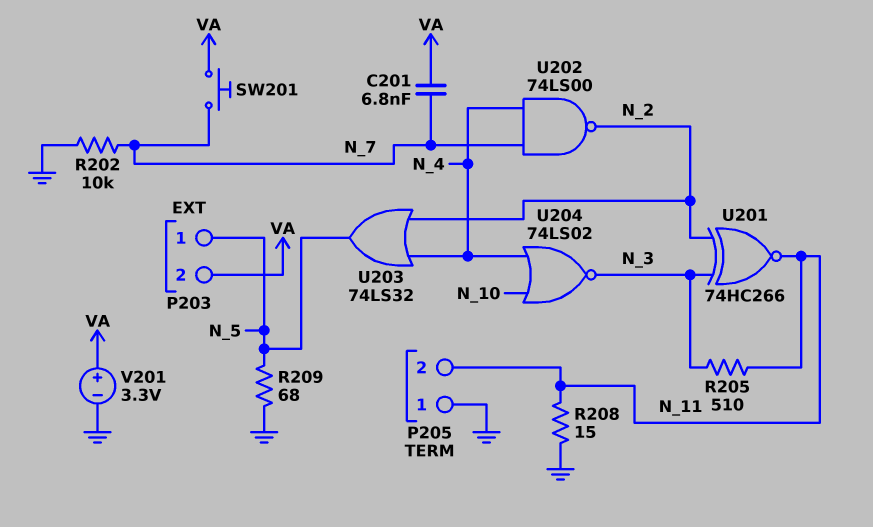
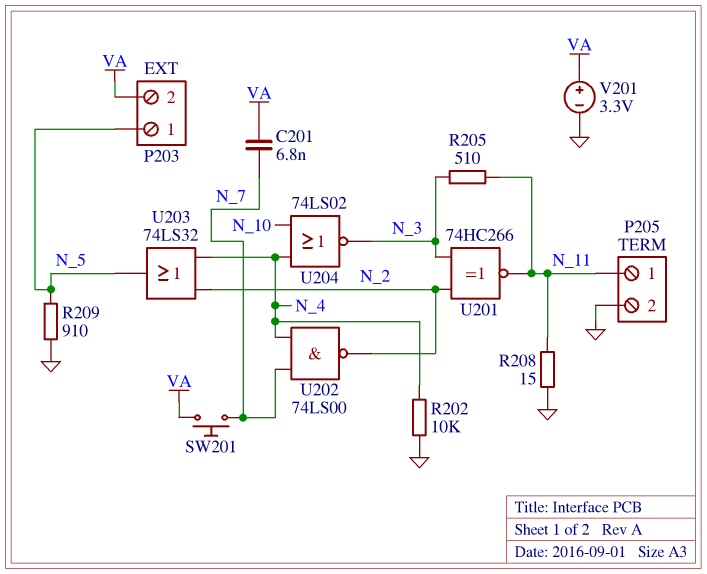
P205 pin 1: GND -> N_11
P205 pin 2: N_11 -> GND
R202: 10k (GND, N_7) -> 10k (GND, N_4)
R209: 68 (GND, N_5) -> 910 (GND, N_5)

